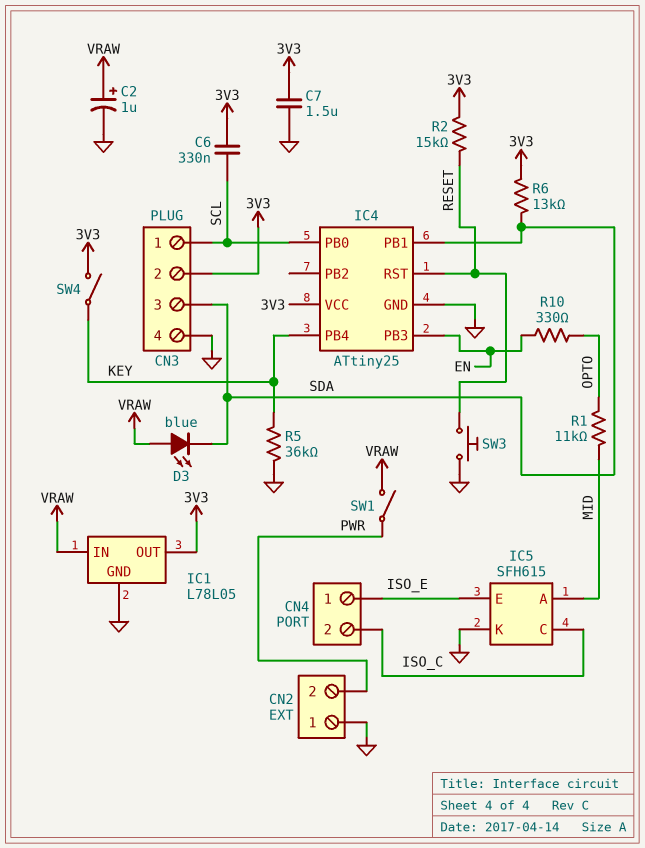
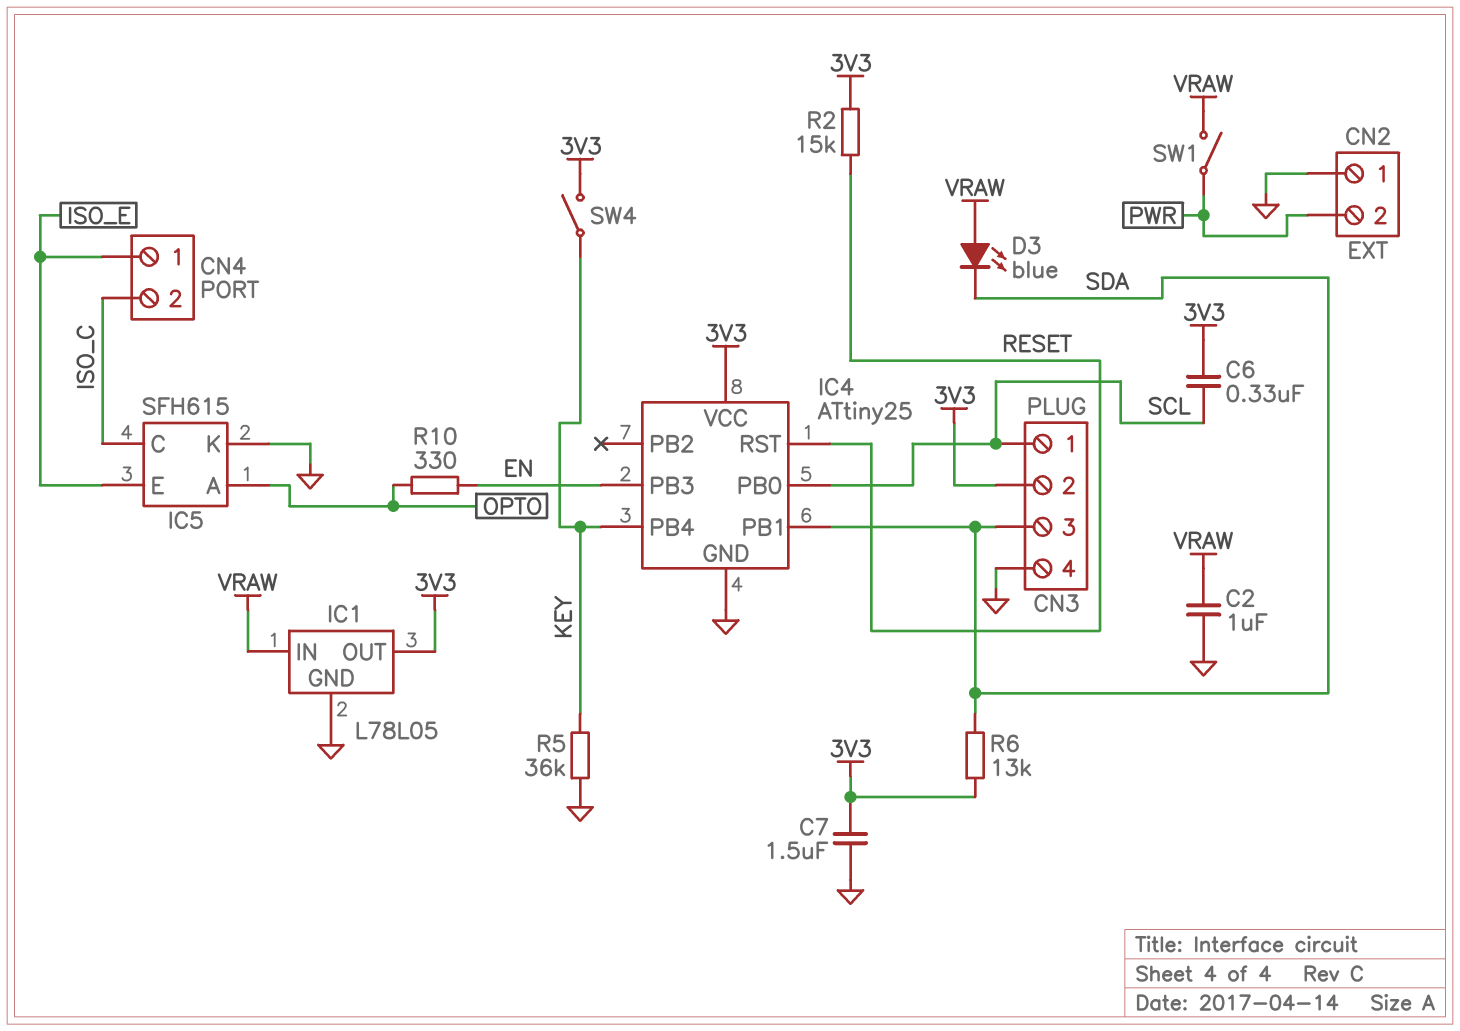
C2: 1uF (plus VRAW, minus GND) -> 1uF (GND, VRAW)
IC5 pin A: MID -> OPTO
R1: 11k (MID, OPTO) -> none
SW3: button (GND, RESET) -> none

